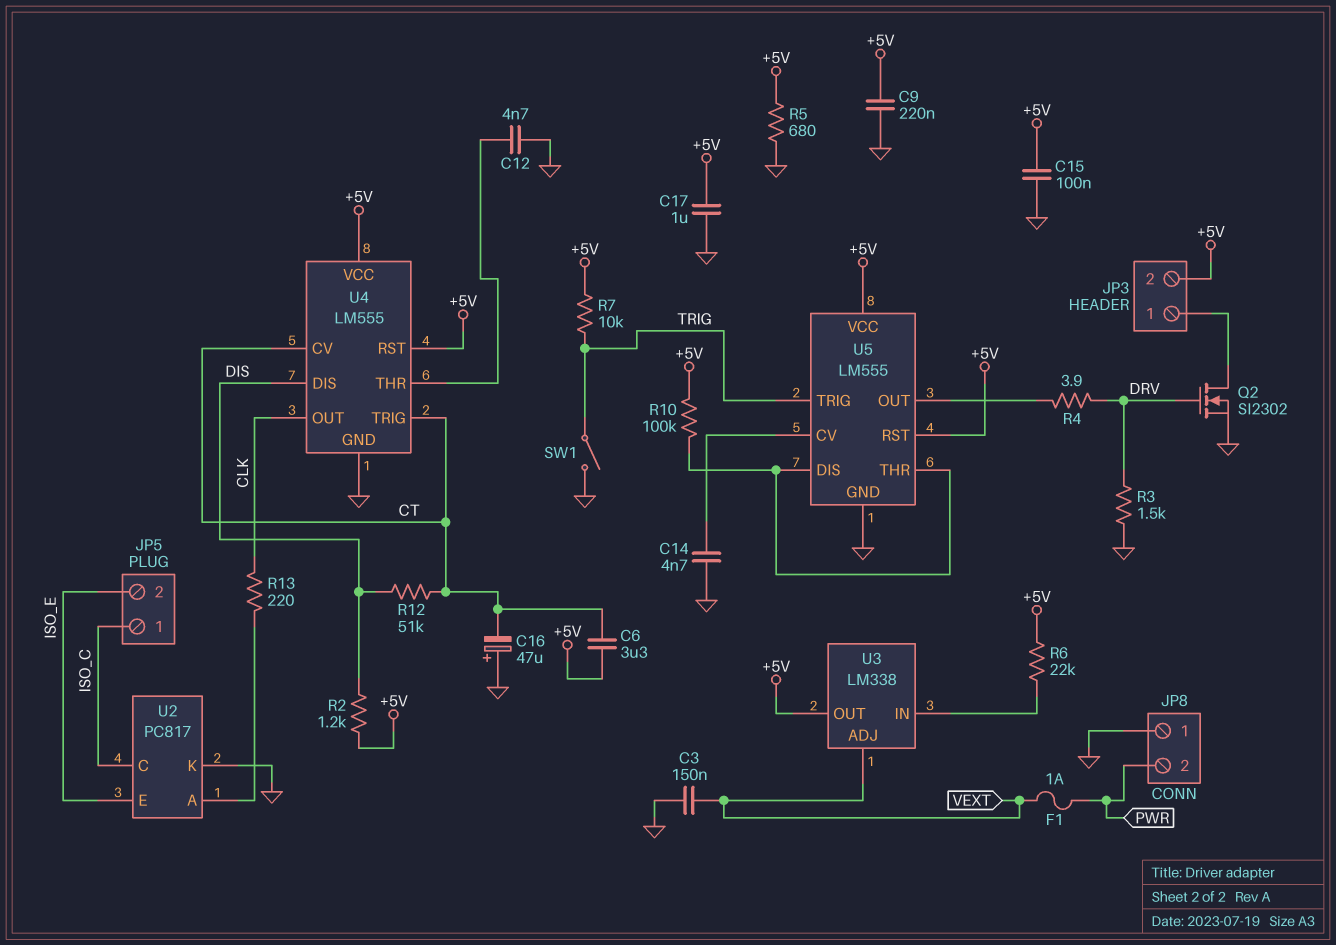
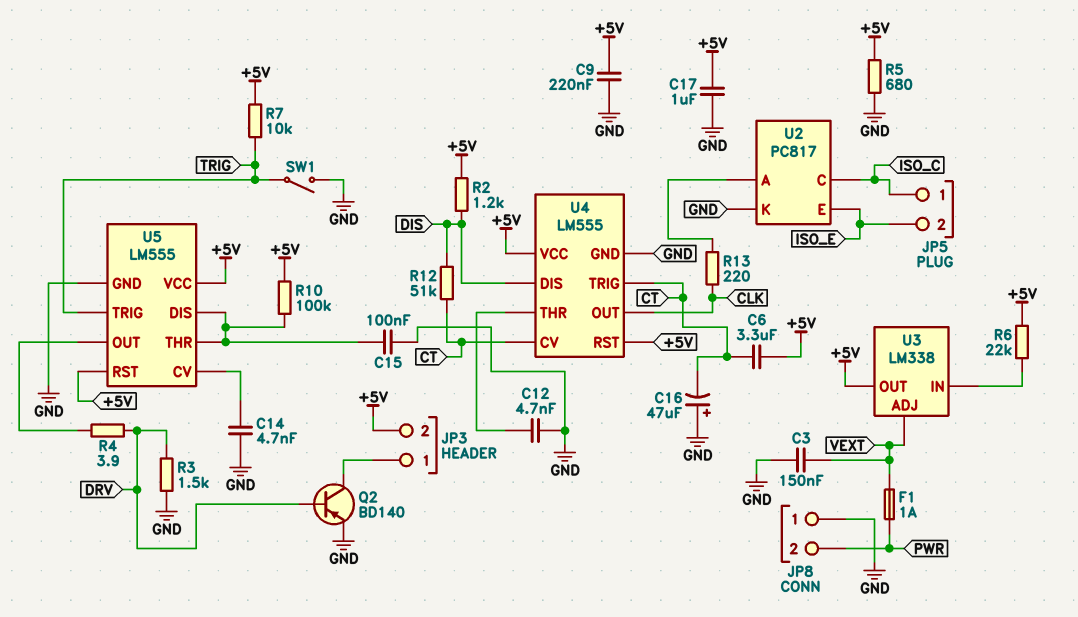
C15: 100nF (+5V, GND) -> 100nF (GND, U5/DIS)
Q2: NMOS SI2302 (G DRV, D JP3/1, S GND) -> PNP BD140 (B DRV, C JP3/1, E GND)

